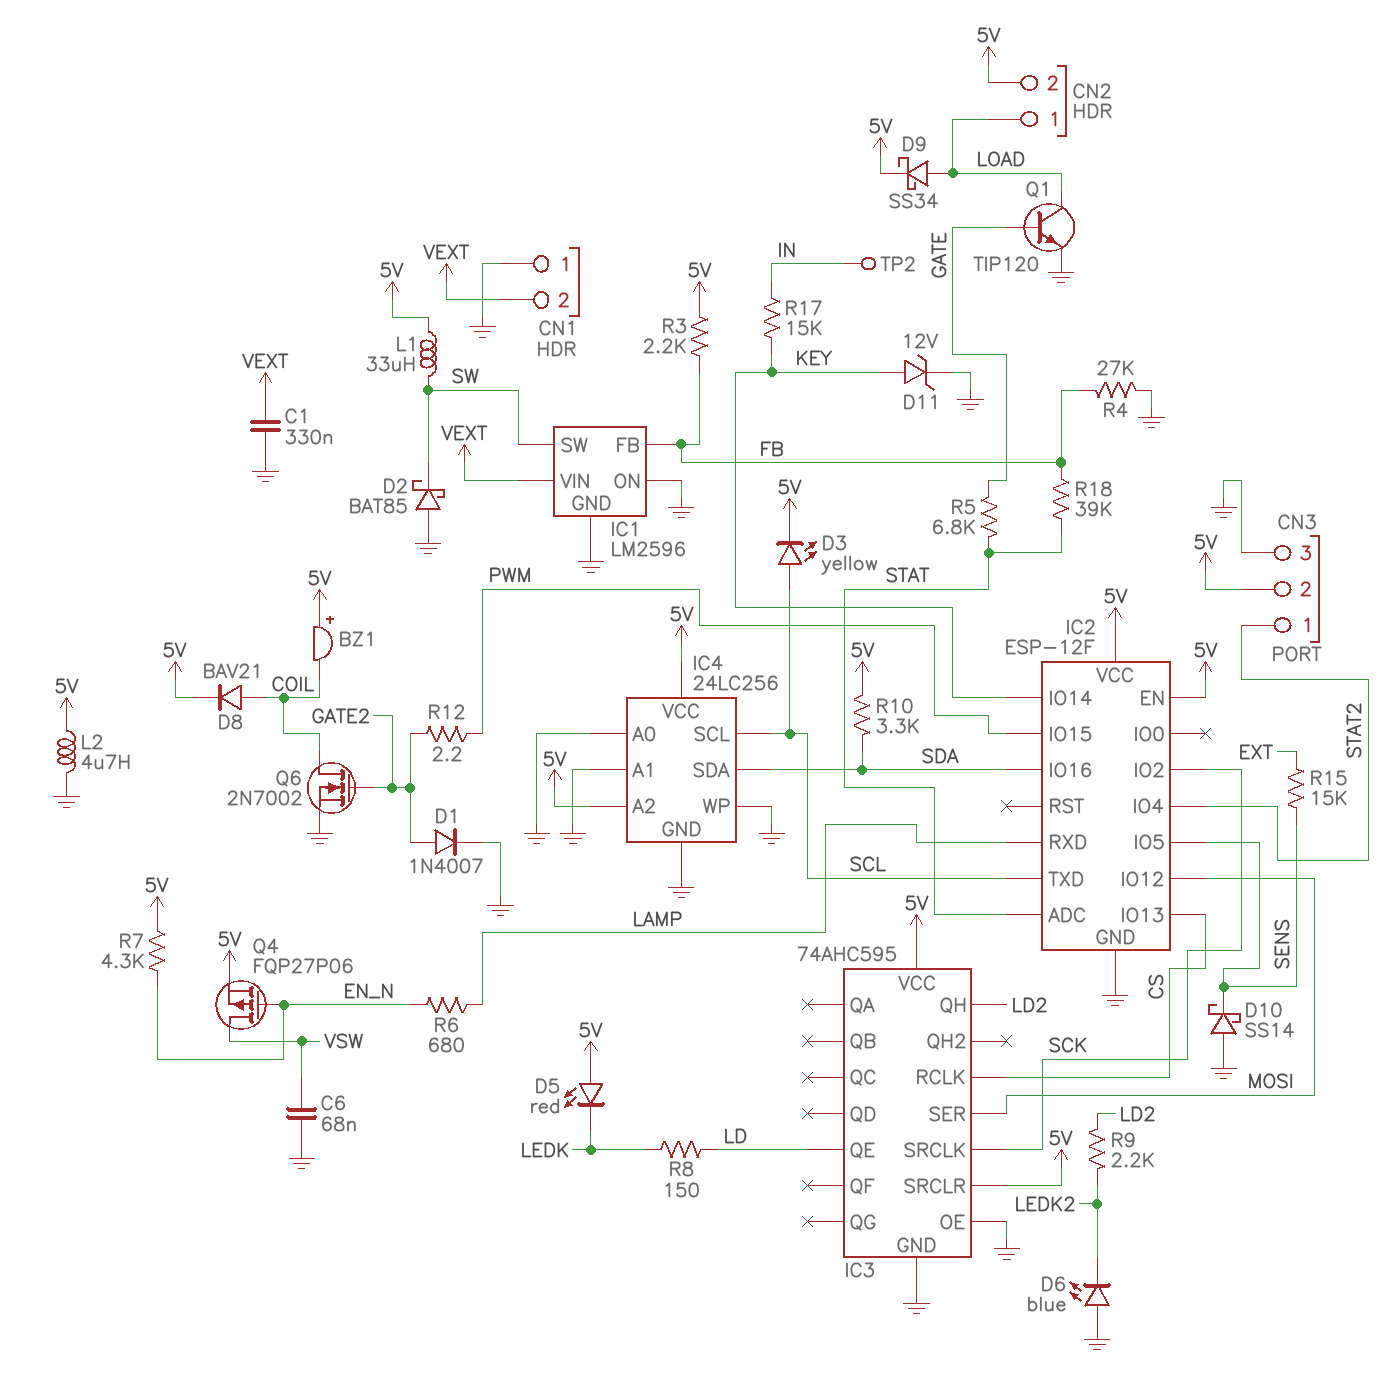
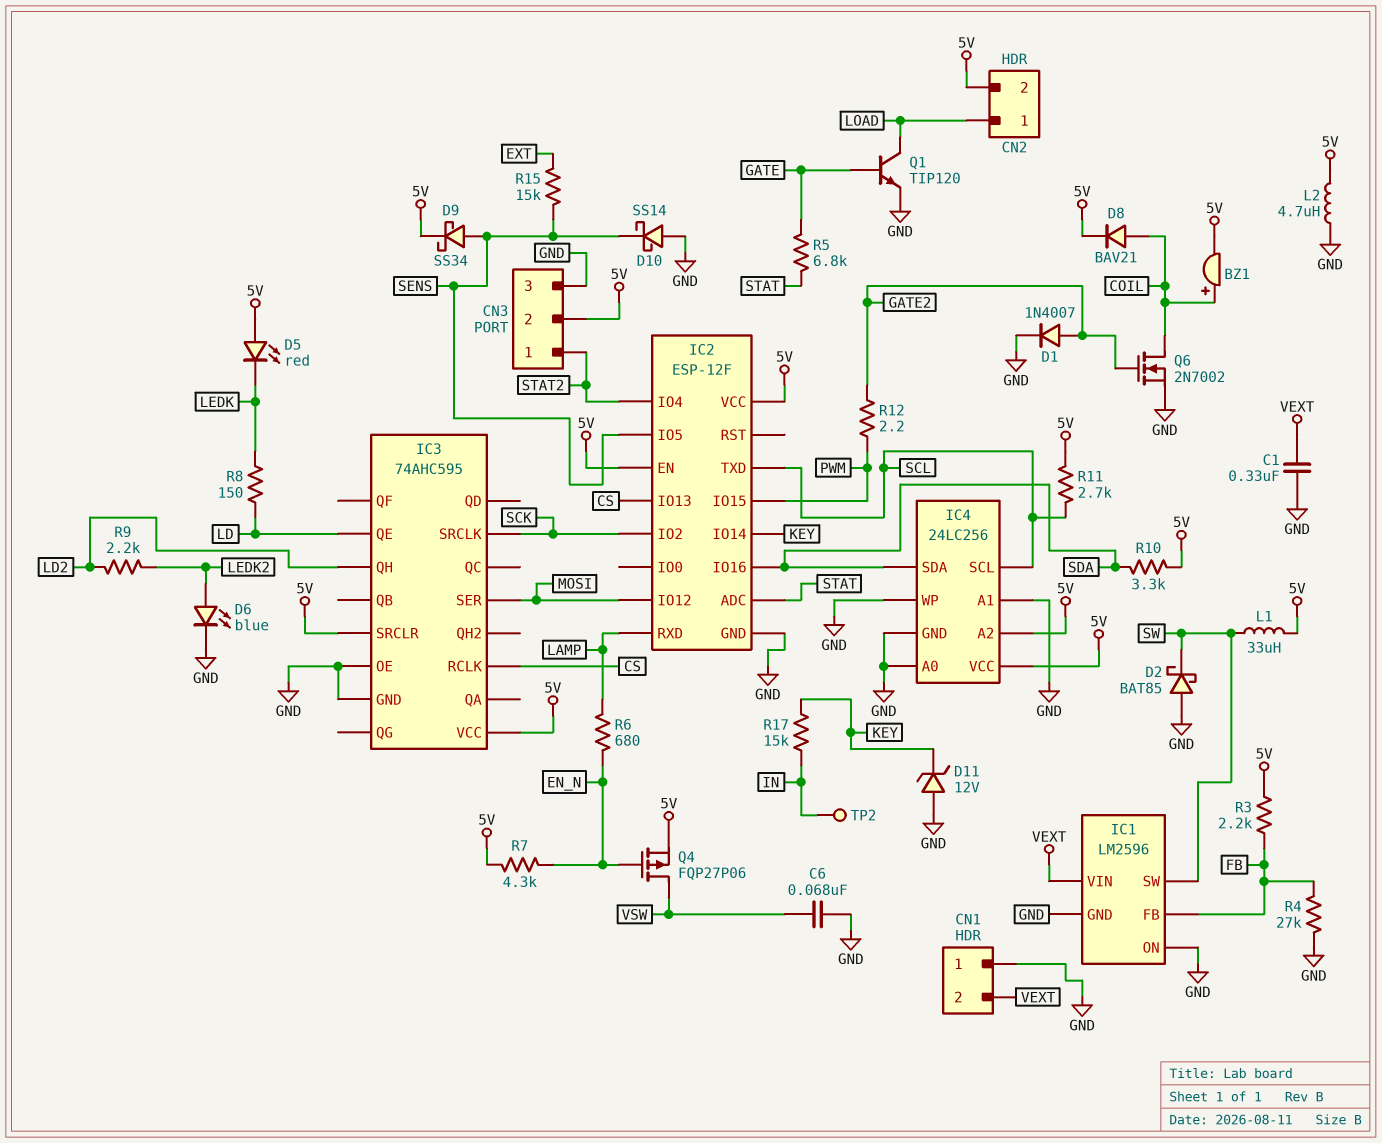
BZ1: buzzer (plus 5V, minus COIL) -> buzzer (plus COIL, minus 5V)
D3: LED yellow (A SCL, K 5V) -> none
D6: LED blue (A GND, K LEDK2) -> LED blue (A LEDK2, K GND)
D9: schottky SS34 (A LOAD, K 5V) -> schottky SS34 (A SENS, K 5V)
D11: zener 12V (A KEY, K GND) -> zener 12V (A GND, K KEY)
R11: none -> 2.7k (5V, SCL)
R18: 39k (FB, STAT) -> none

